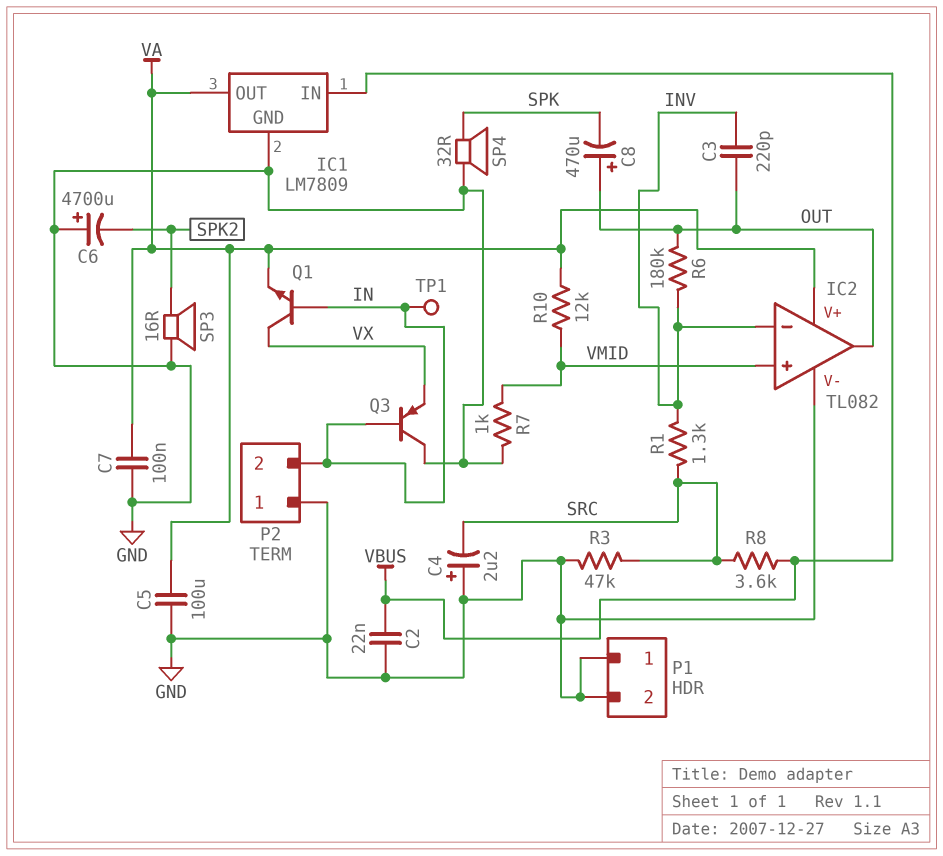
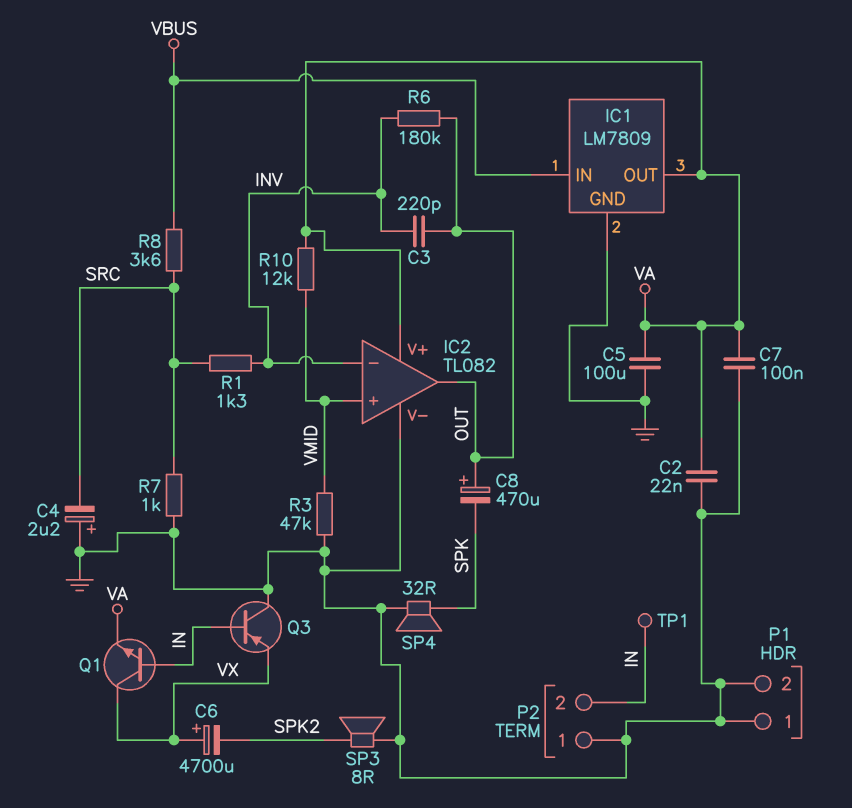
C2: 22nF (GND, VBUS) -> 22nF (GND, VA)
C6: 4700uF (plus GND, minus SPK2) -> 4700uF (plus VX, minus SPK2)
R3: 47k (GND, SRC) -> 47k (GND, VMID)
R7: 1k (GND, VMID) -> 1k (GND, SRC)
SP3: speaker 16R (GND, SPK2) -> speaker 8R (GND, SPK2)

